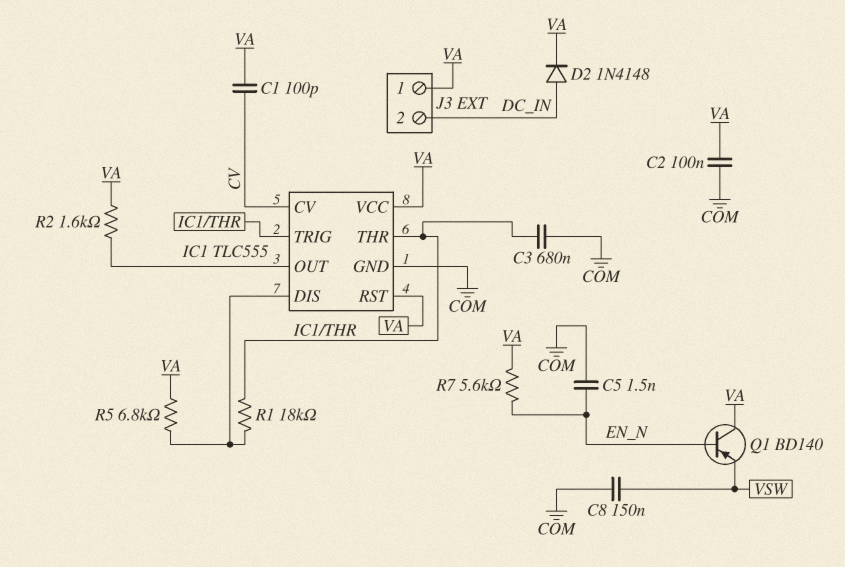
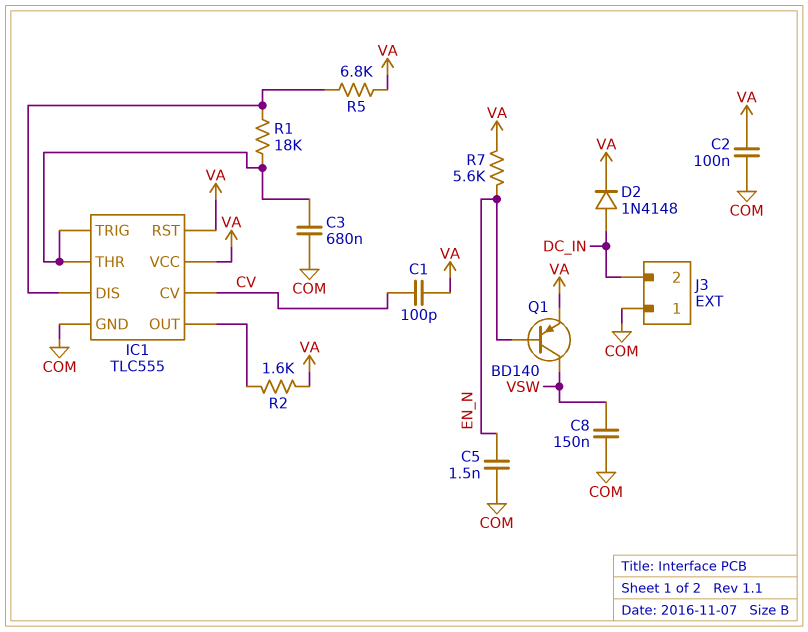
J3 pin 1: VA -> COM
Q1: PNP BD140 (B EN_N, C VA, E VSW) -> PNP BD140 (B EN_N, C VSW, E VA)

